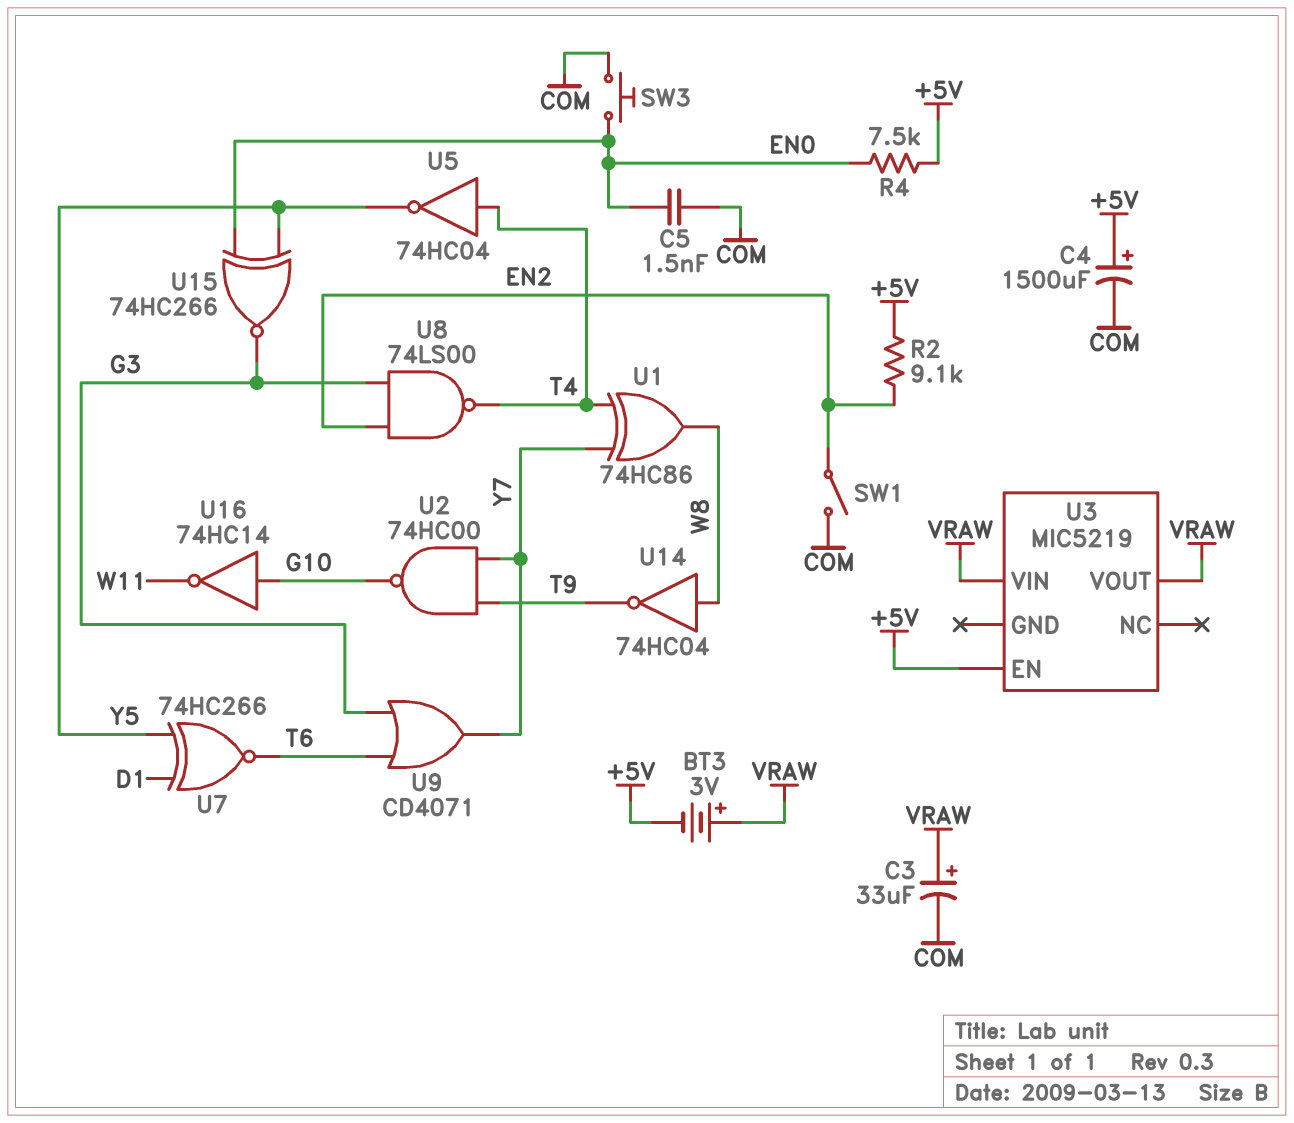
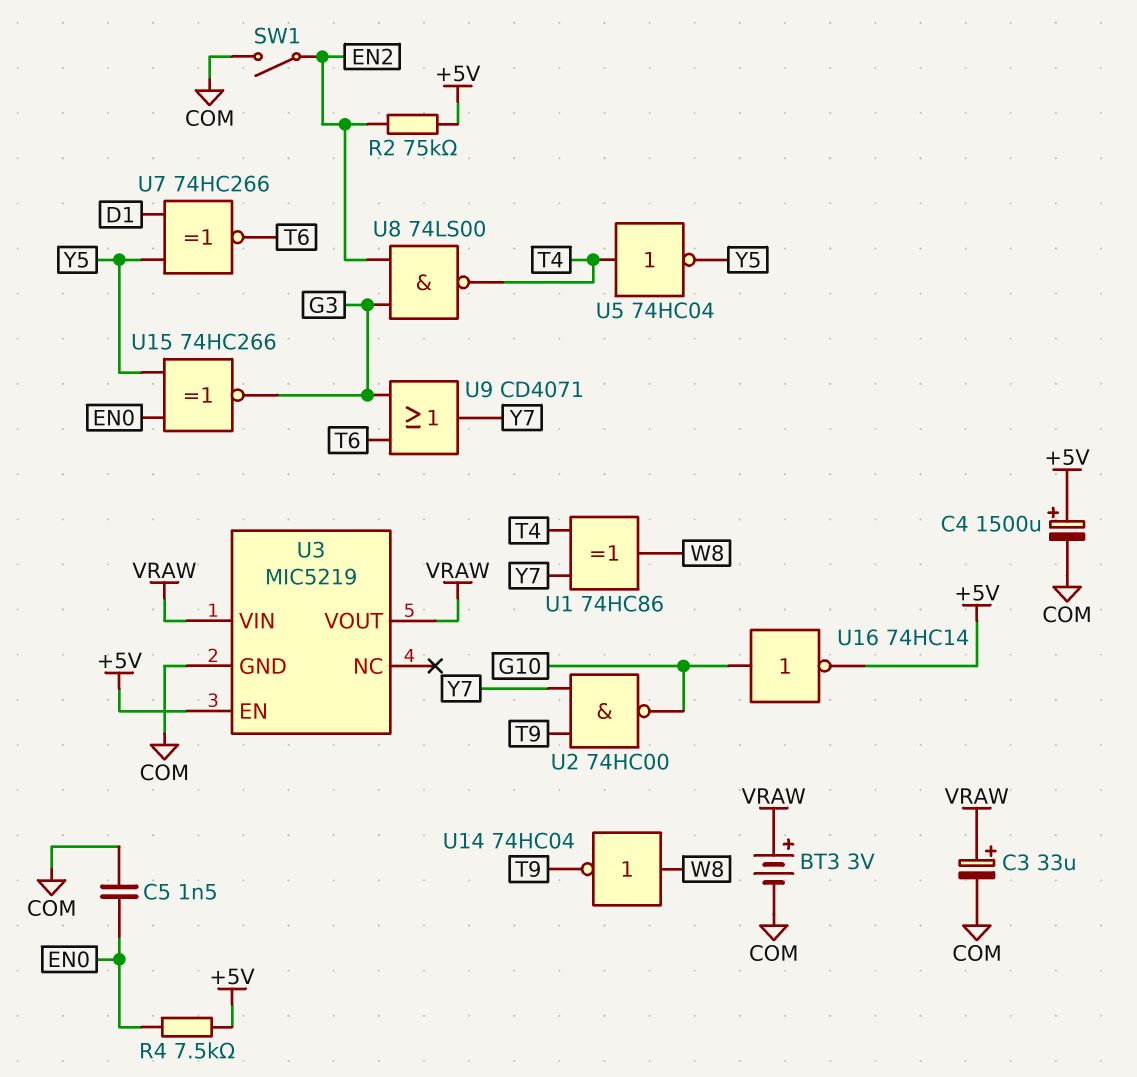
BT3: 3V (plus VRAW, minus +5V) -> 3V (plus VRAW, minus COM)
R2: 9.1k (+5V, EN2) -> 75k (+5V, EN2)
SW3: button (COM, EN0) -> none
U3 pin GND: none -> COM
U16: NOT 74HC14 (in G10, out W11) -> NOT 74HC14 (in G10, out +5V)

